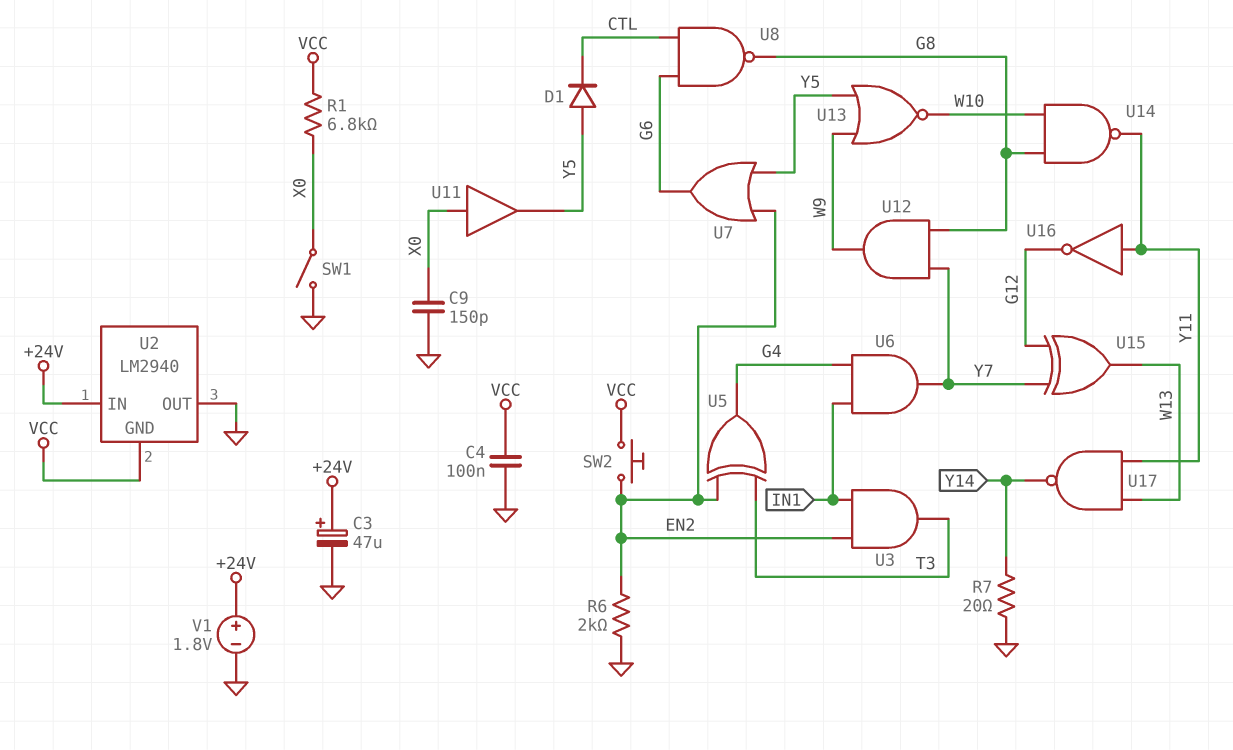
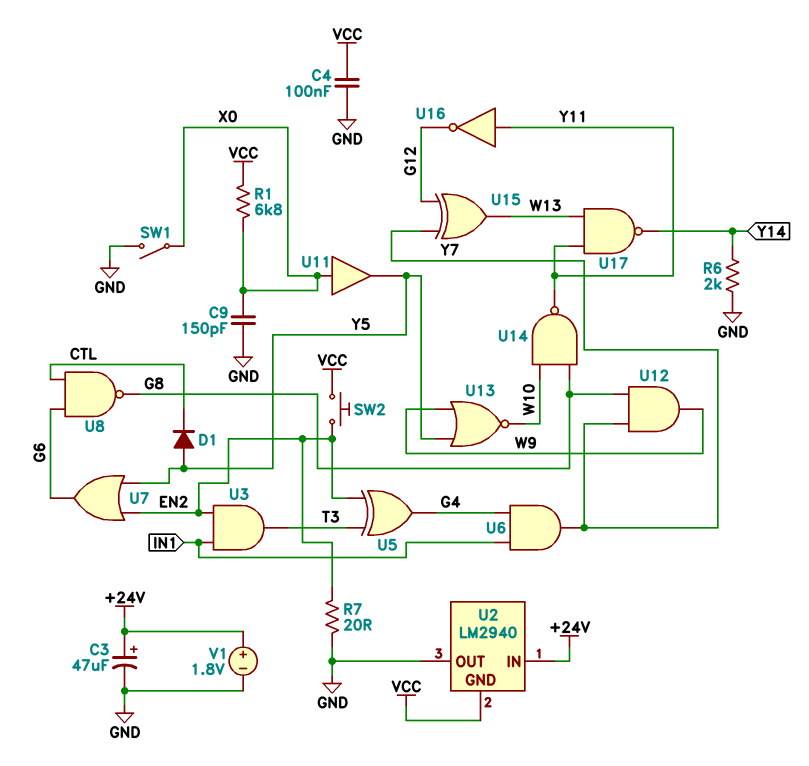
R6: 2k (EN2, GND) -> 2k (GND, Y14)
R7: 20 (GND, Y14) -> 20 (EN2, GND)

